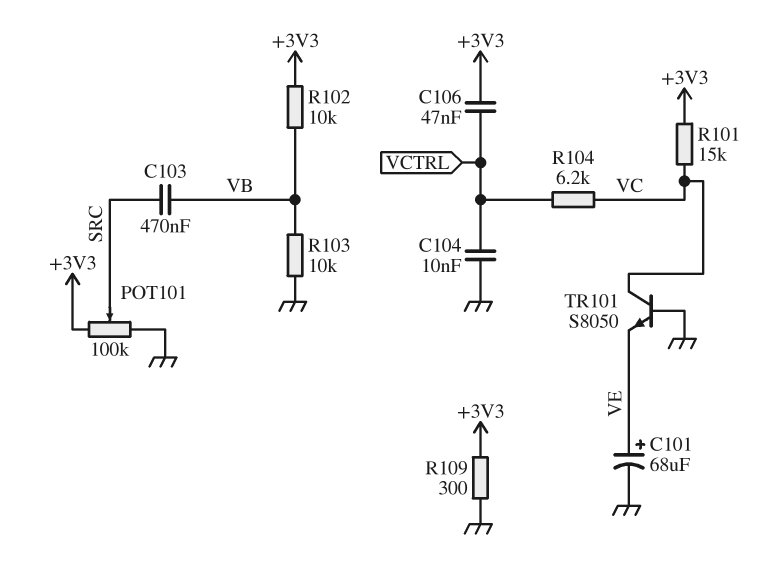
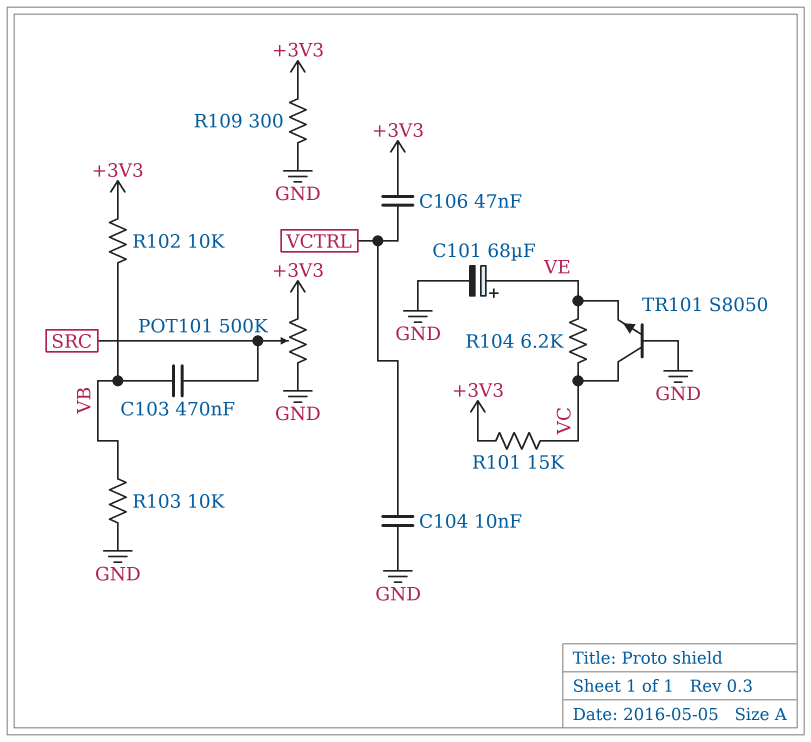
POT101: 100k (+3V3, GND, wiper SRC) -> 500k (+3V3, GND, wiper SRC)
R104: 6.2k (VC, VCTRL) -> 6.2k (VC, VE)

